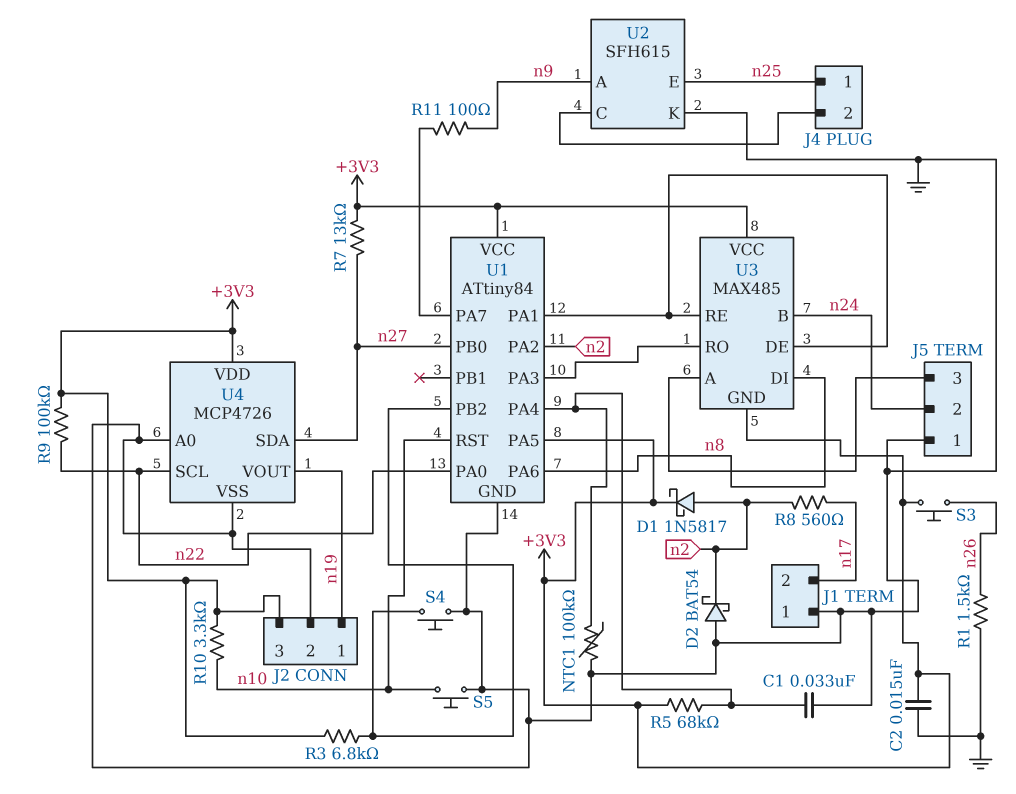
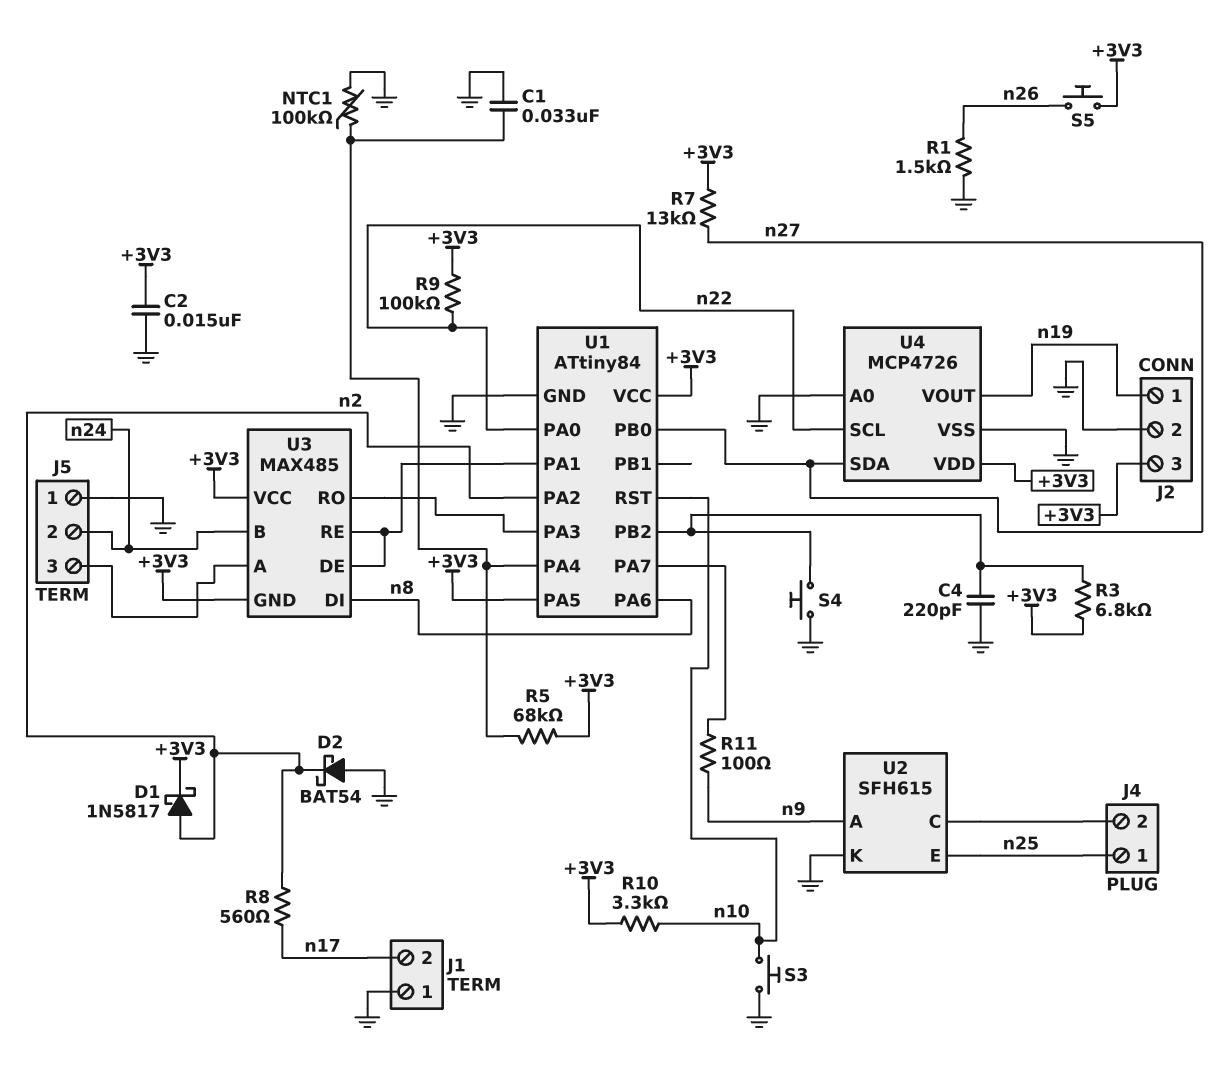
C4: none -> 220pF (GND, U1/PB2)
S3: button (+3V3, n26) -> button (GND, n10)
S5: button (GND, n10) -> button (+3V3, n26)

